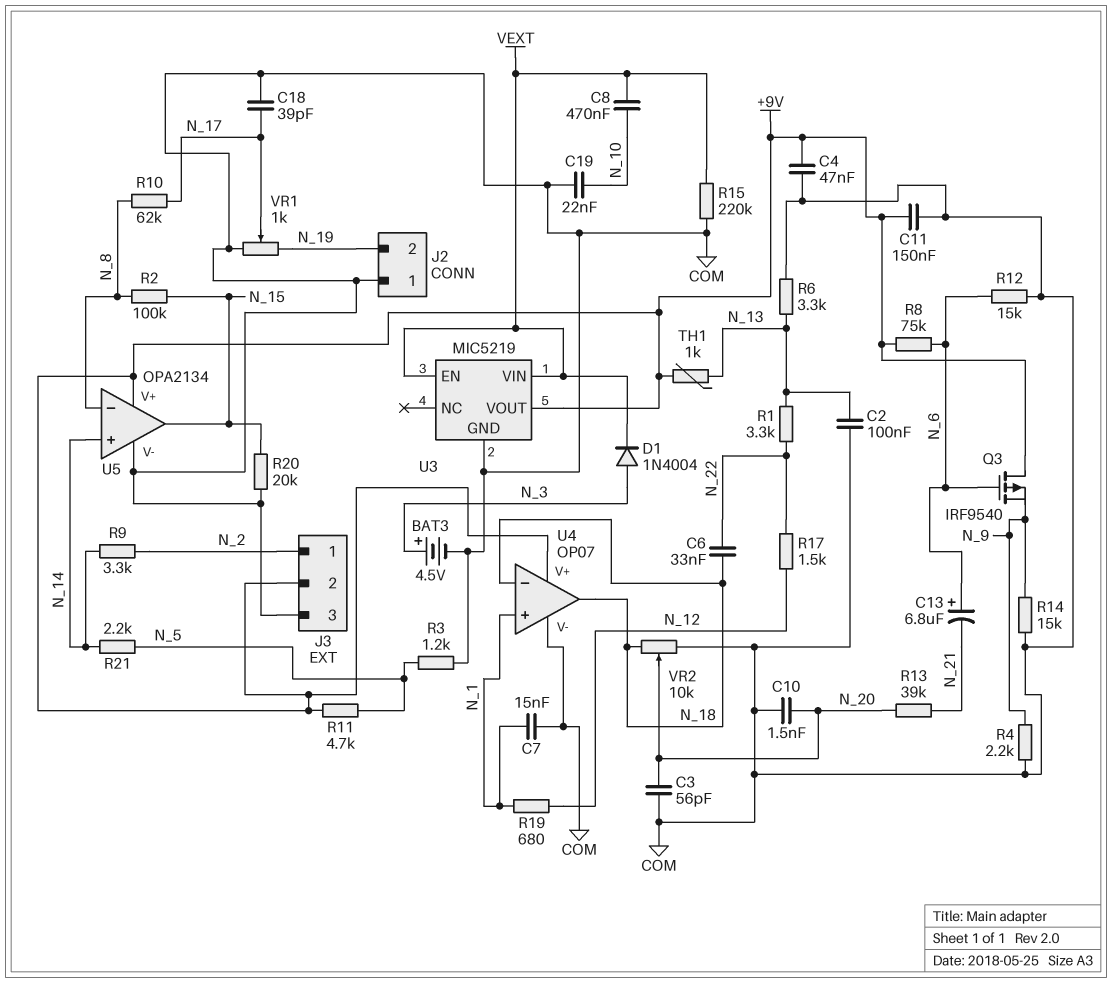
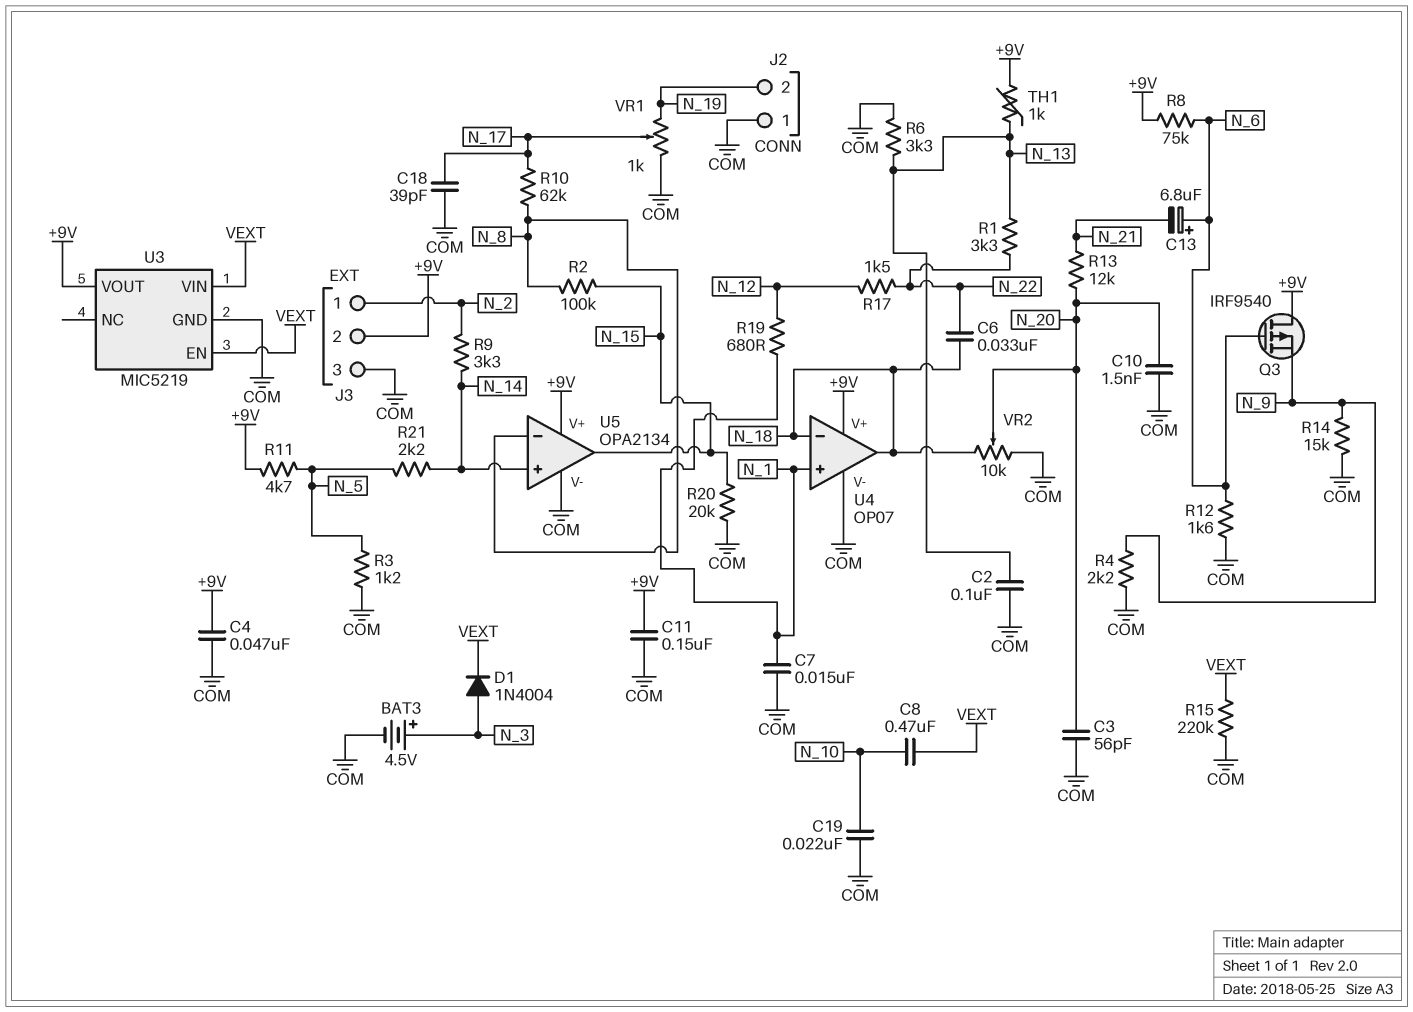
R12: 15k (COM, N_6) -> 1.6k (COM, N_6)
R13: 39k (N_20, N_21) -> 12k (N_20, N_21)

